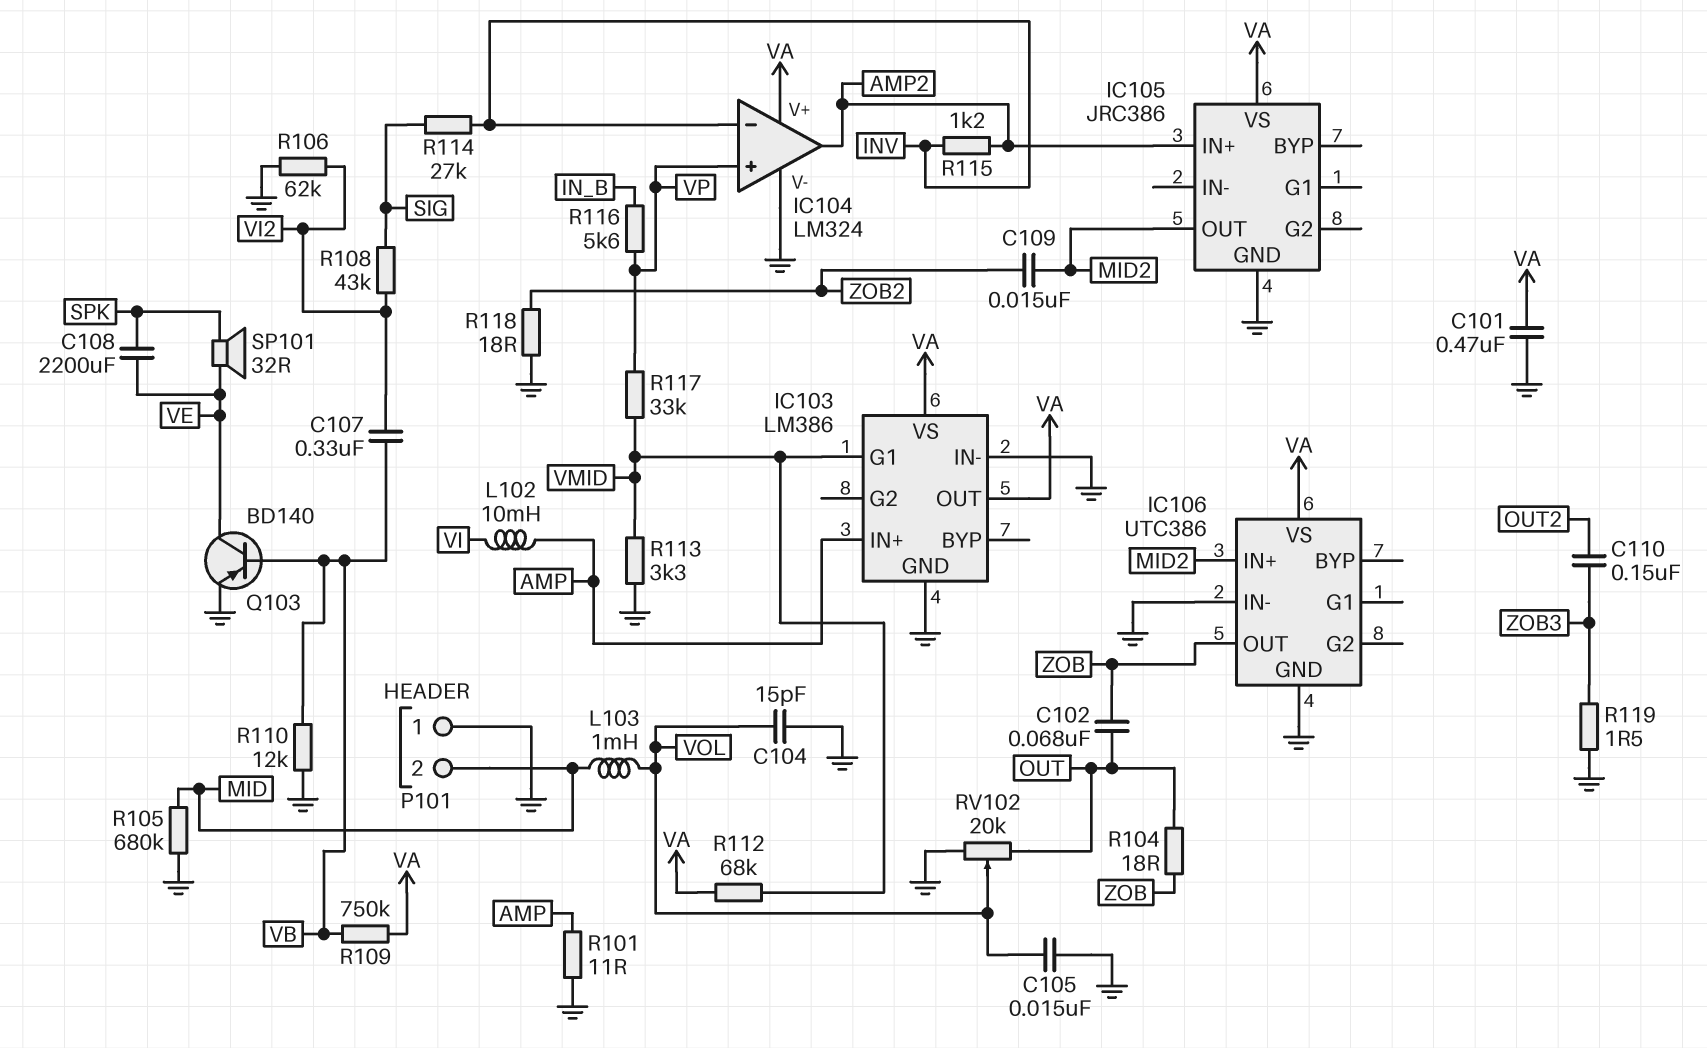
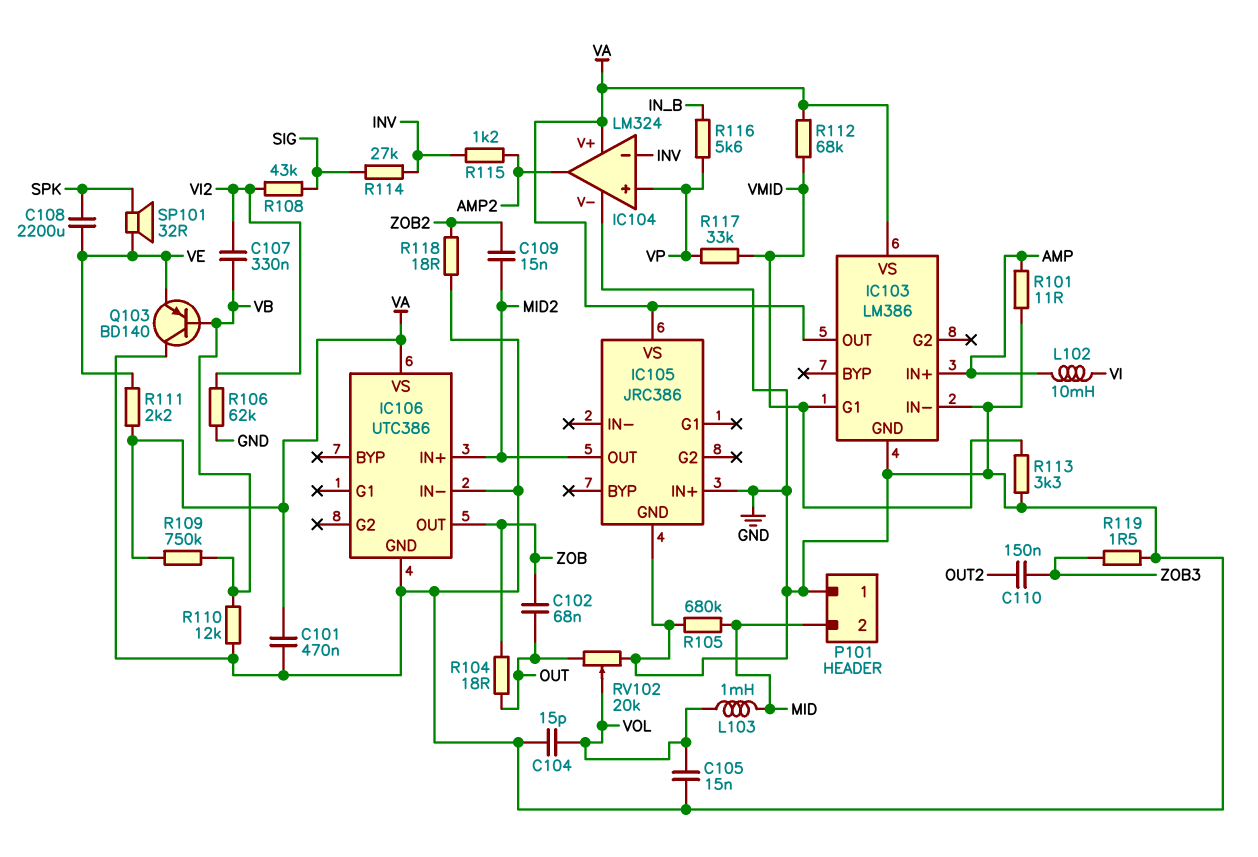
IC105 pin IN+: AMP2 -> GND
Q103: PNP BD140 (B VB, C VE, E GND) -> PNP BD140 (B VB, C GND, E VE)
R111: none -> 2.2k (VA, VE)

